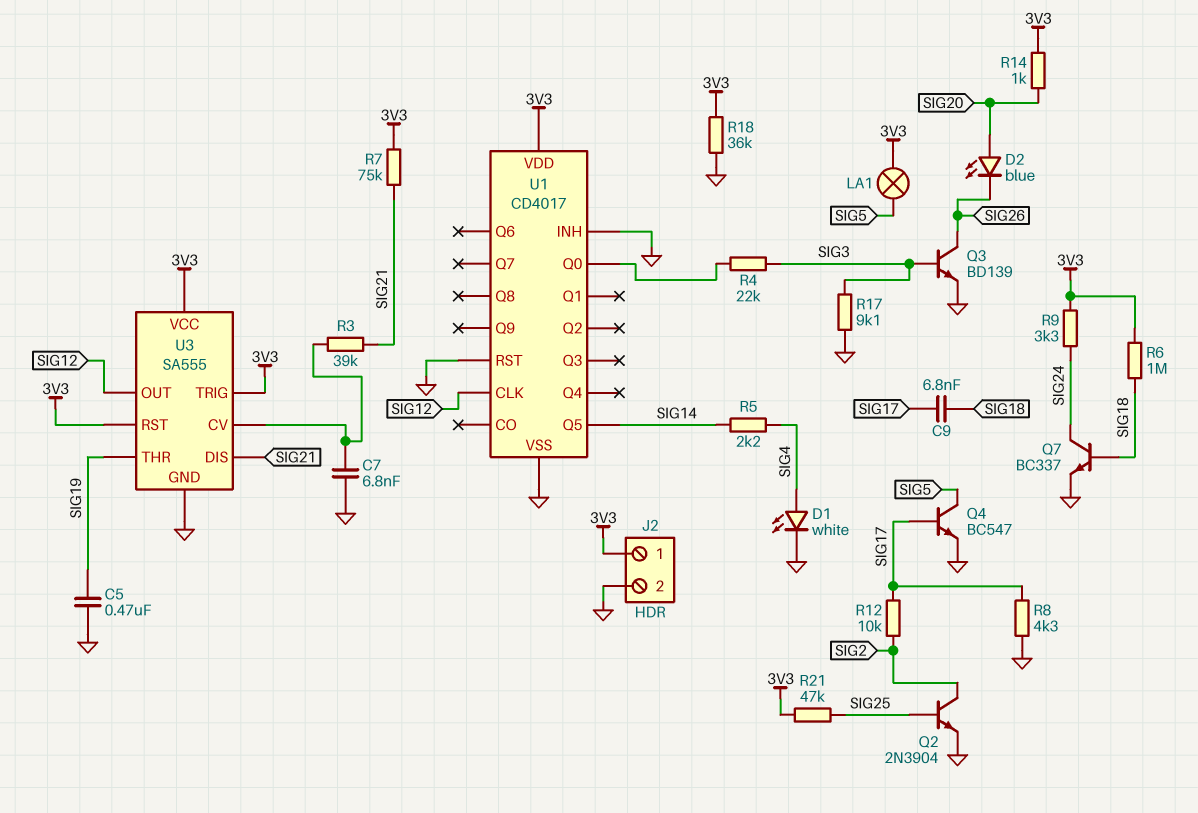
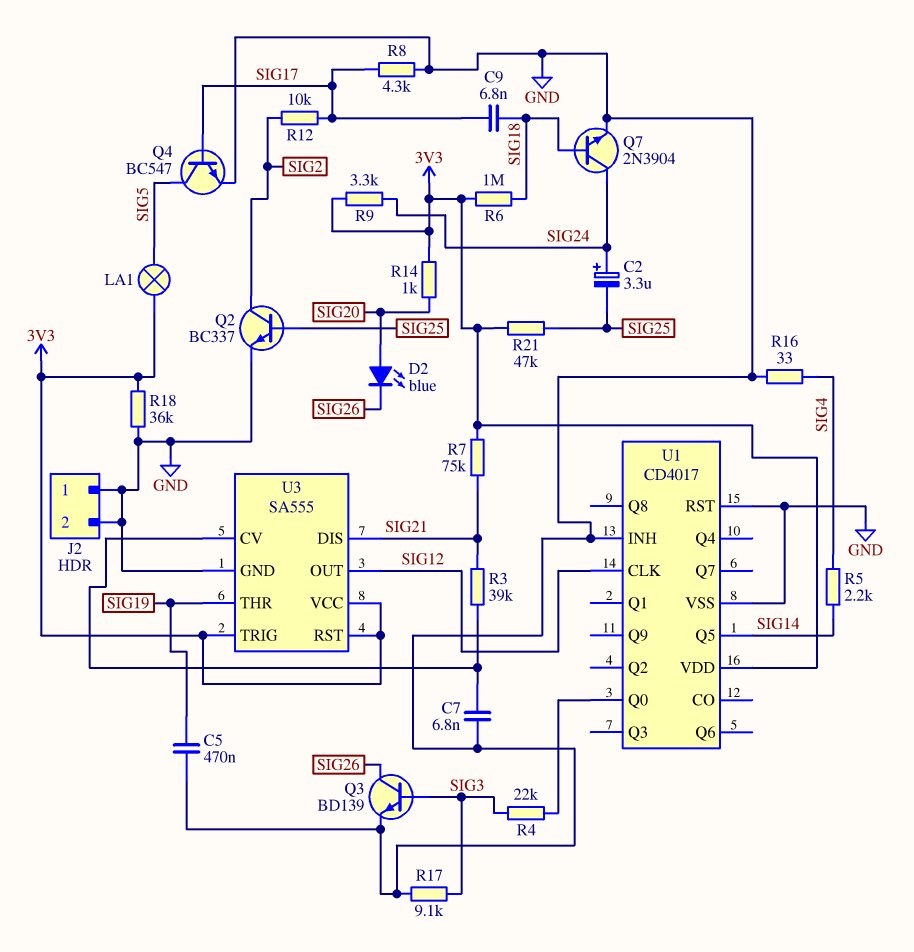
C2: none -> 3.3uF (plus SIG24, minus SIG25)
D1: LED white (A SIG4, K GND) -> none
J2 pin 1: 3V3 -> GND
Q2: NPN 2N3904 (B SIG25, C SIG2, E GND) -> NPN BC337 (B SIG25, C SIG2, E GND)
Q7: NPN BC337 (B SIG18, C SIG24, E GND) -> NPN 2N3904 (B SIG18, C SIG24, E GND)
R16: none -> 33 (GND, SIG4)

